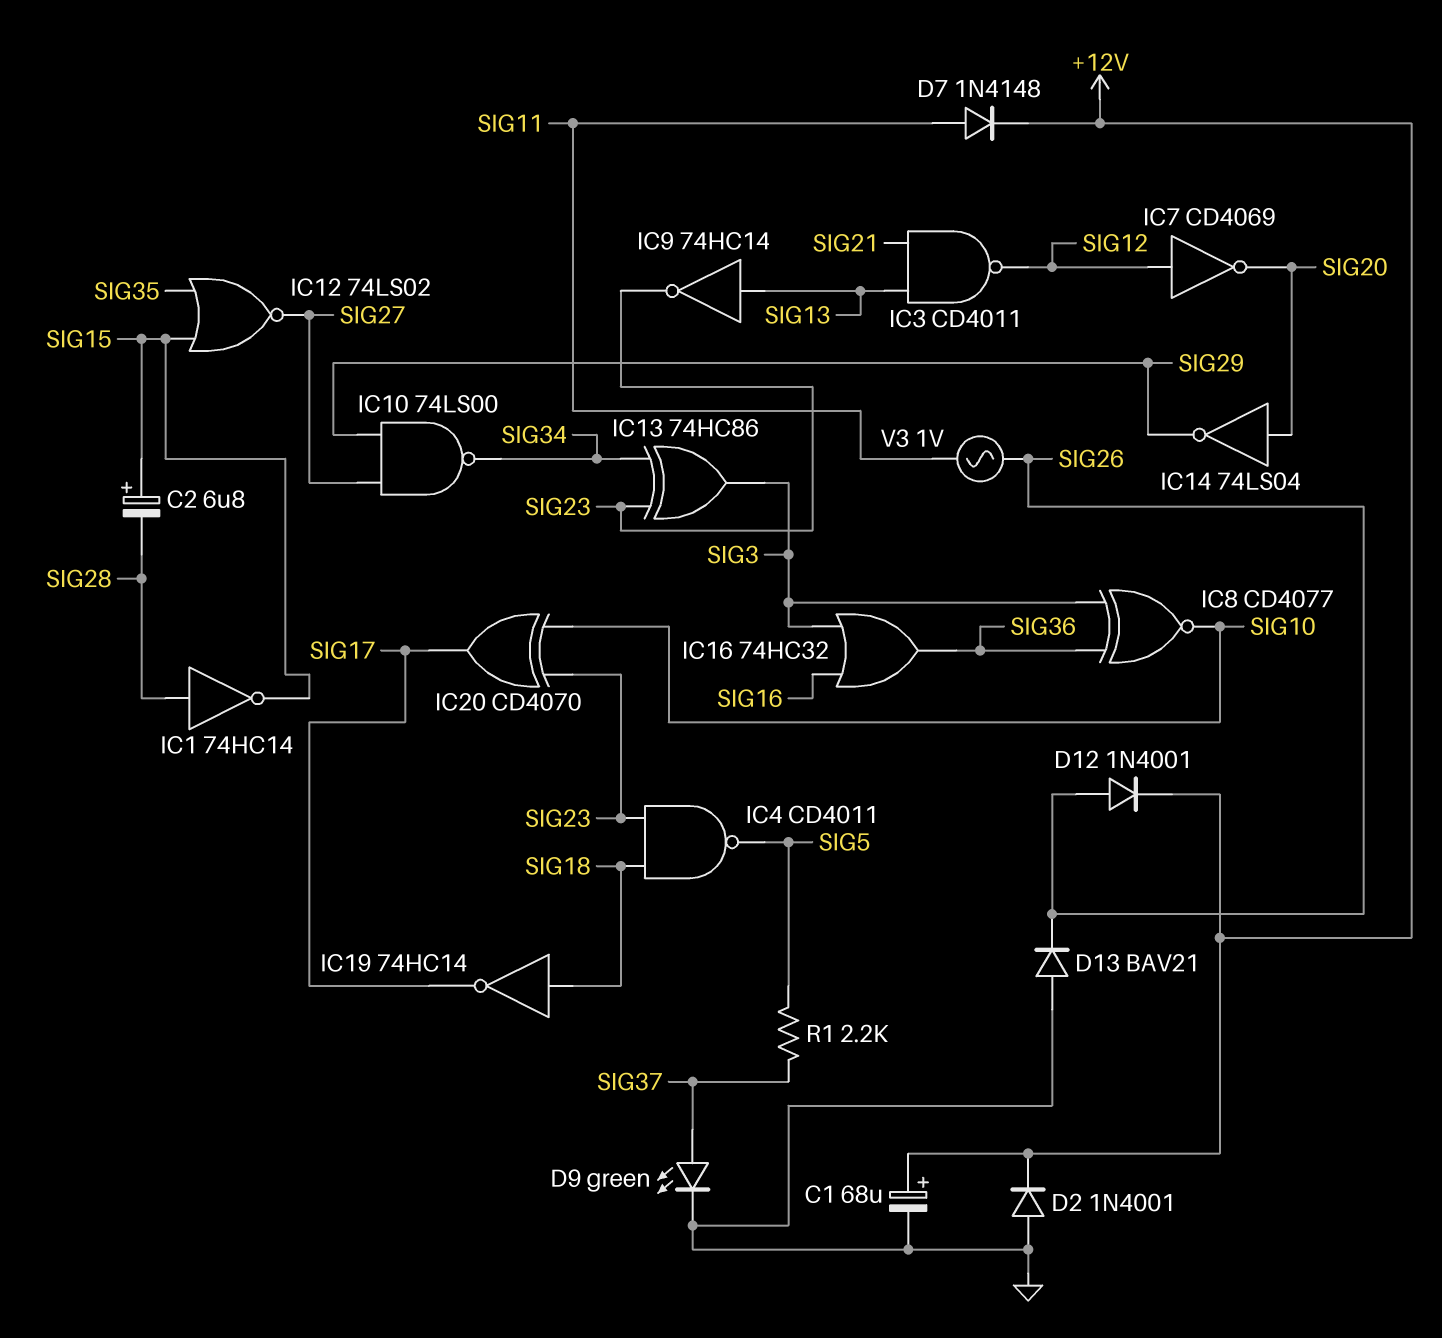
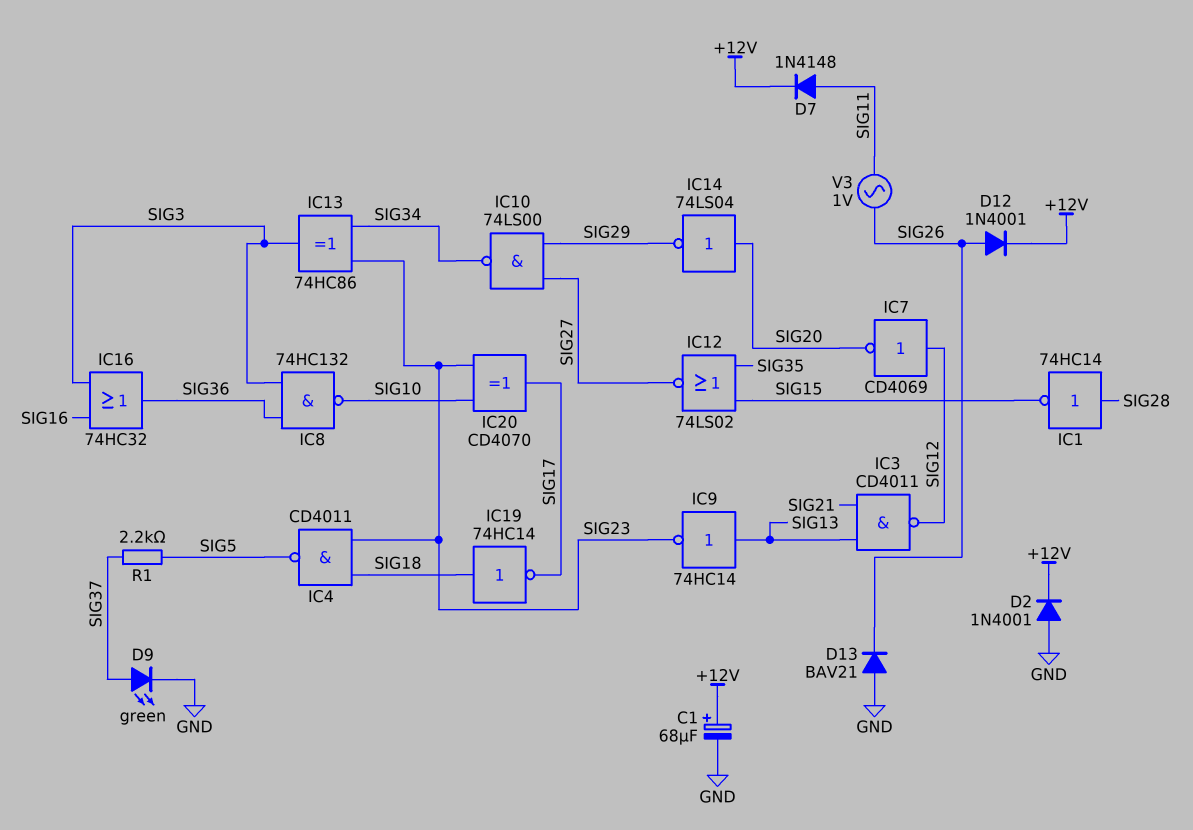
C2: 6.8uF (plus SIG15, minus SIG28) -> none
IC8: XNOR CD4077 (in SIG3, in SIG36, out SIG10) -> NAND 74HC132 (in SIG3, in SIG36, out SIG10)

